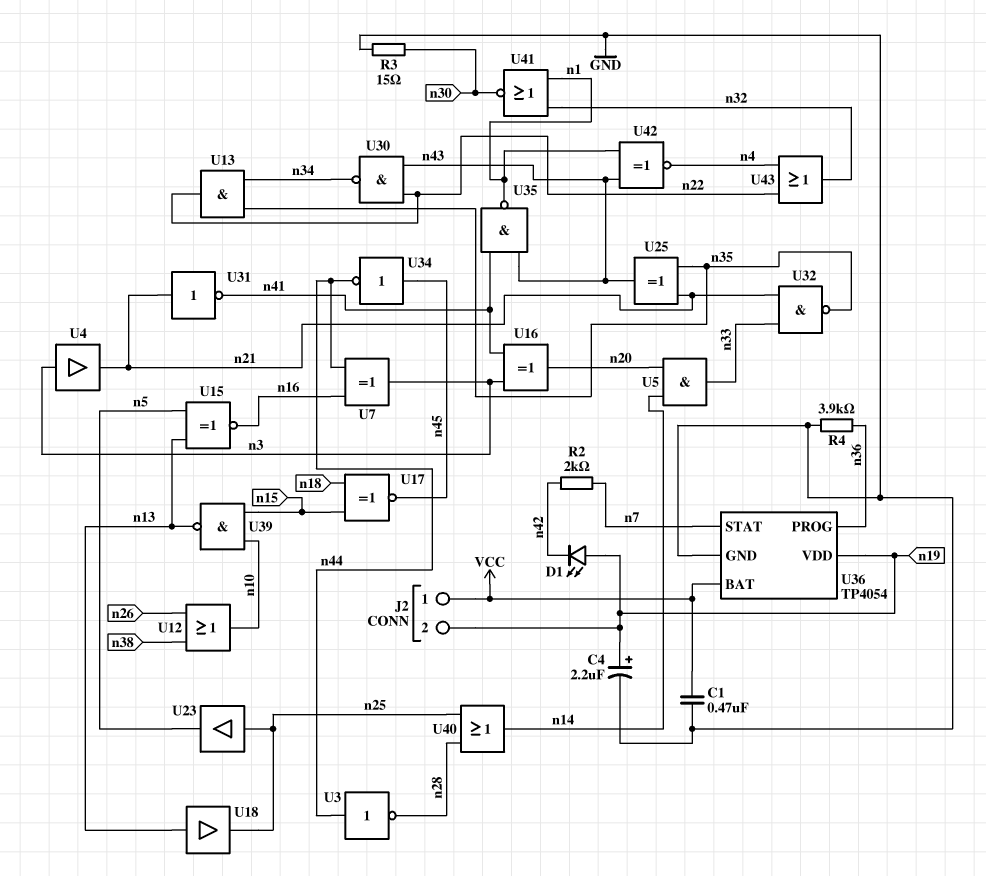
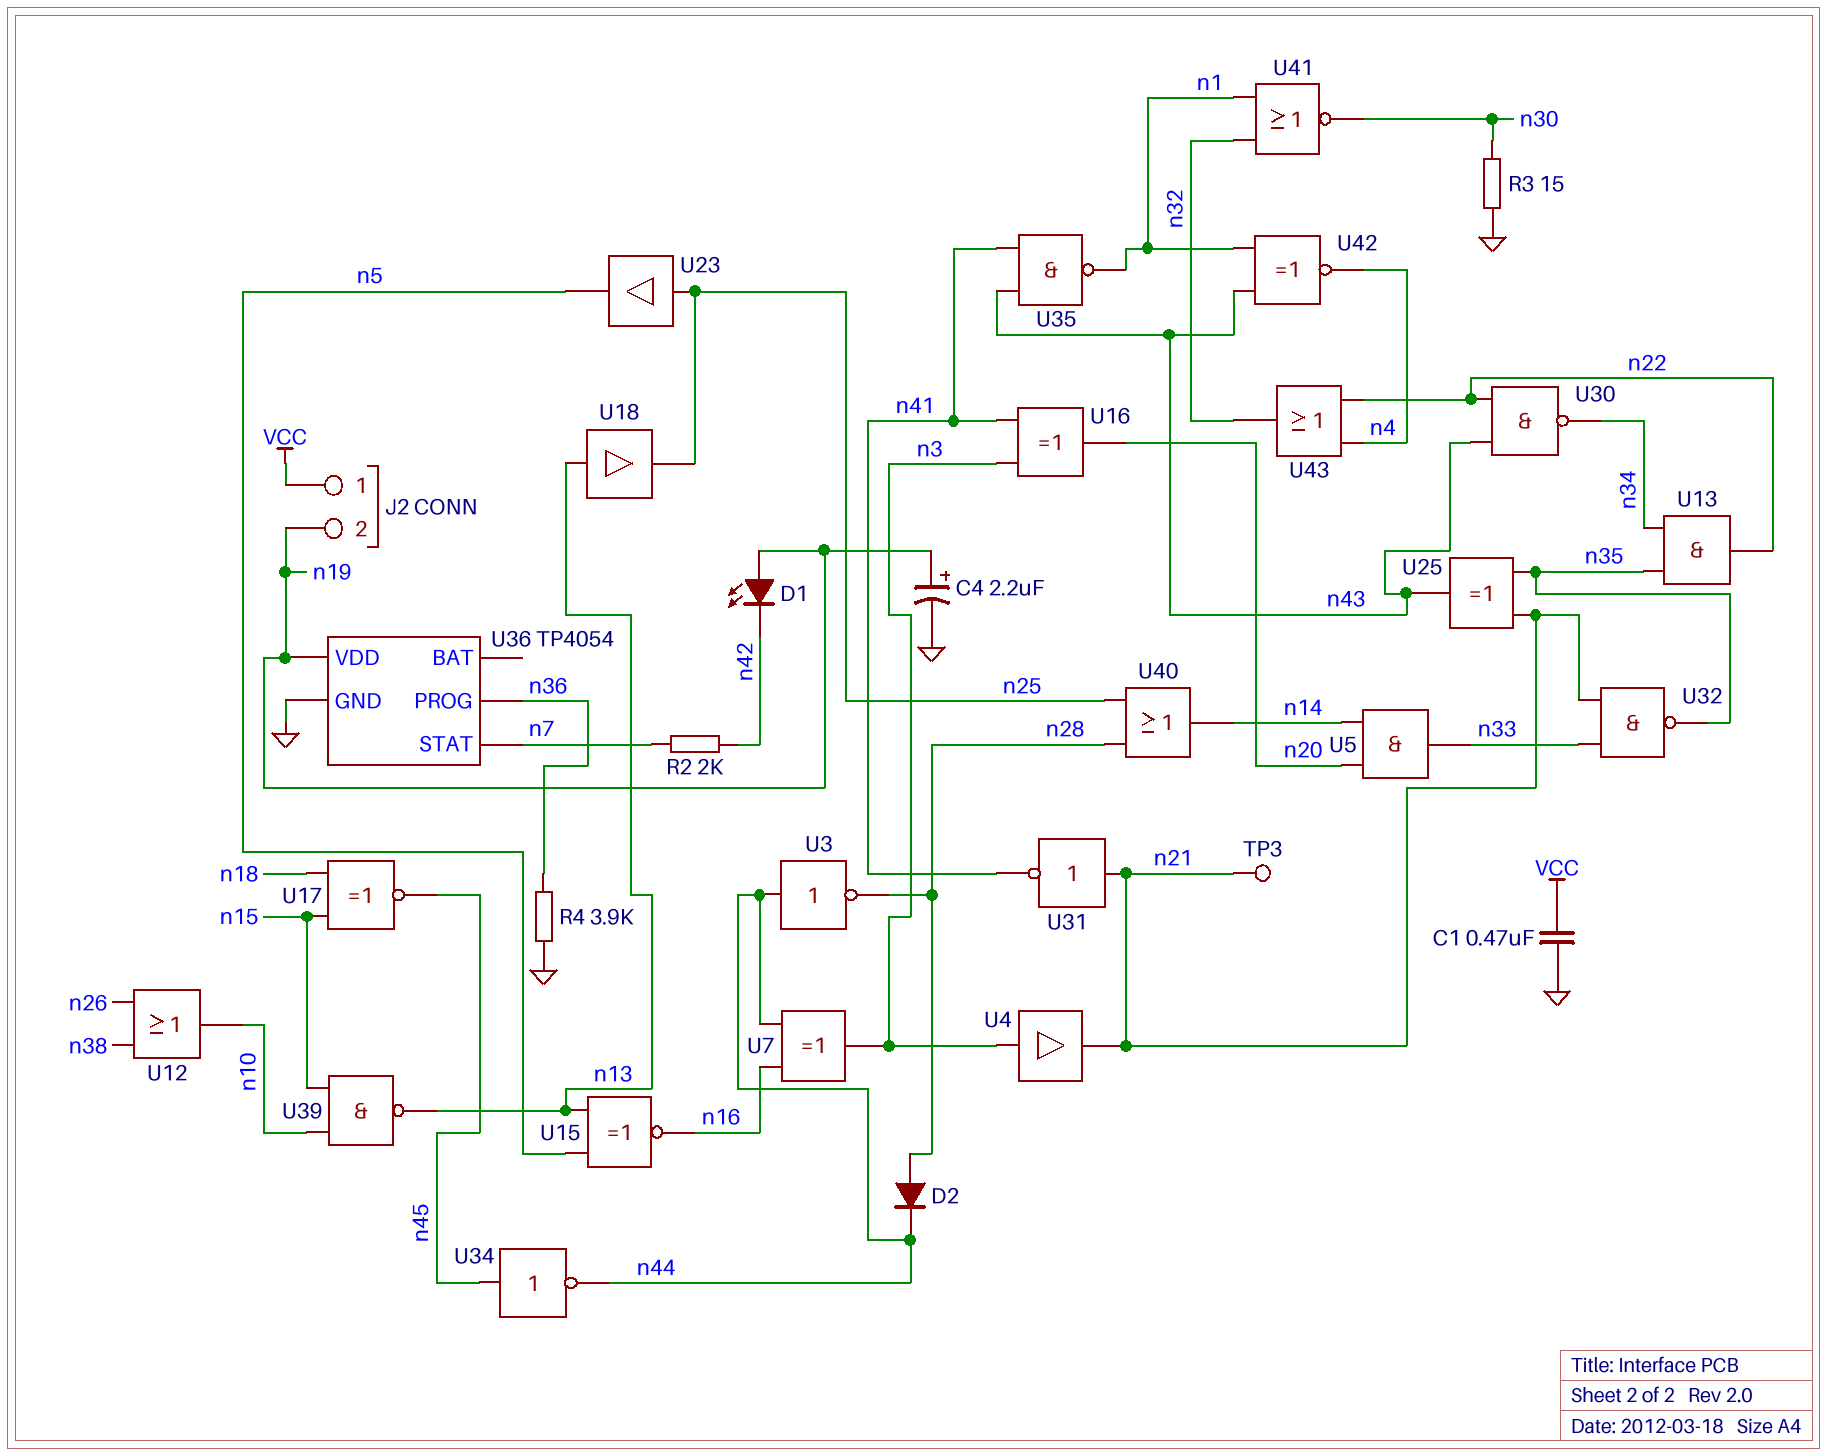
D2: none -> diode (A n28, K n44)
TP3: none -> test point (n21)
U36 pin BAT: VCC -> none

